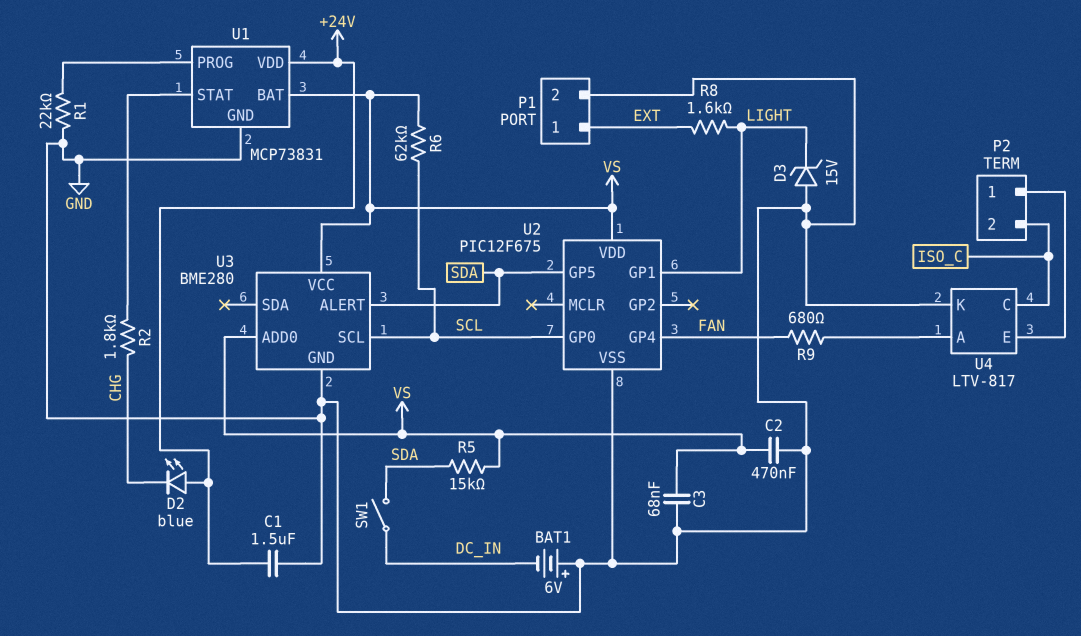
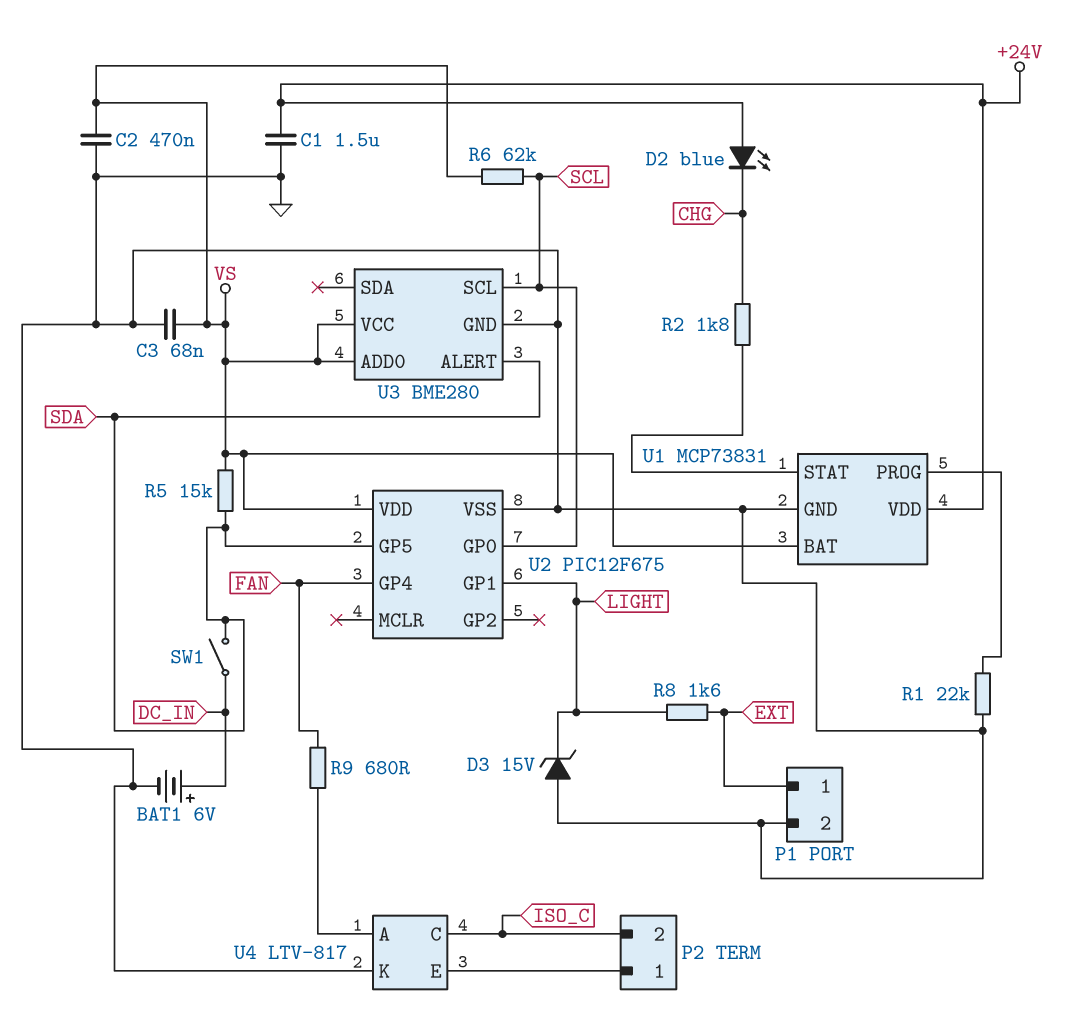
BAT1: 6V (plus GND, minus DC_IN) -> 6V (plus DC_IN, minus GND)

